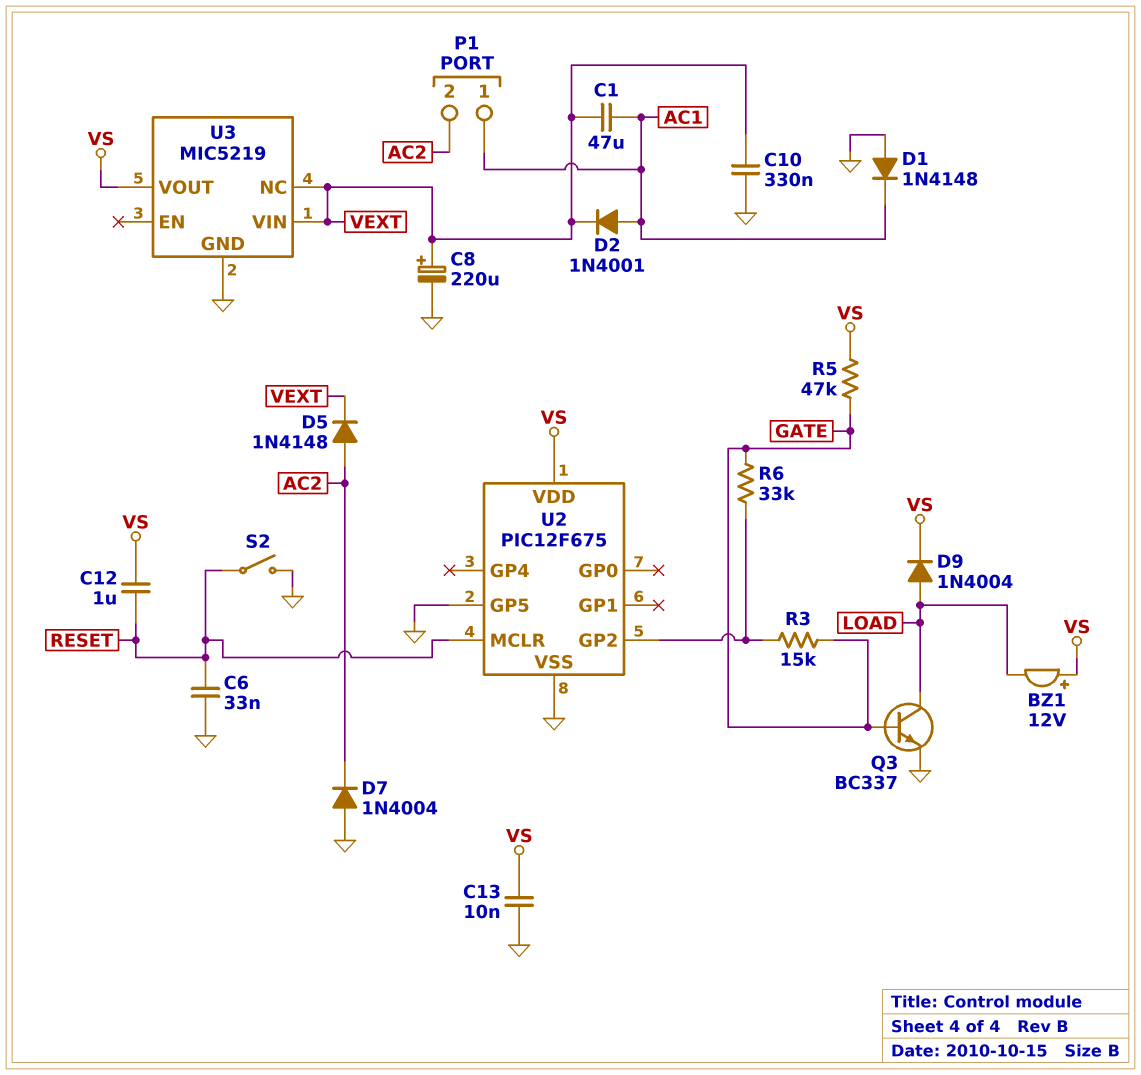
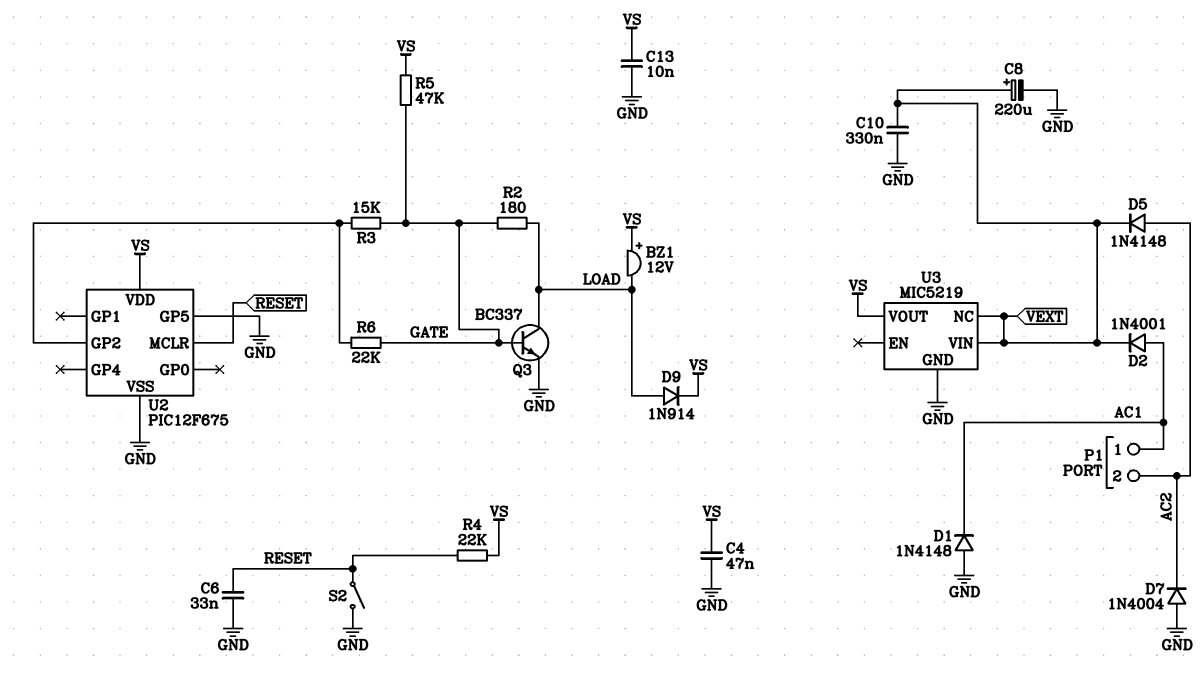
C1: 47uF (AC1, VEXT) -> none
C4: none -> 47nF (GND, VS)
C12: 1uF (RESET, VS) -> none
D9: diode 1N4004 (A LOAD, K VS) -> diode 1N914 (A LOAD, K VS)
R2: none -> 180 (GATE, LOAD)
R4: none -> 22k (RESET, VS)
R6: 33k (GATE, U2/GP2) -> 22k (GATE, U2/GP2)

